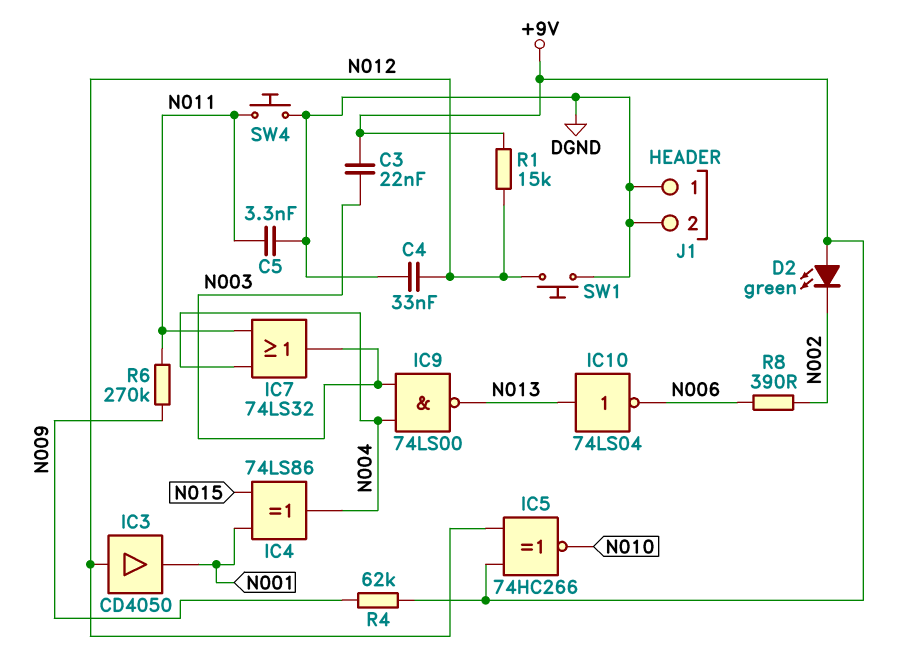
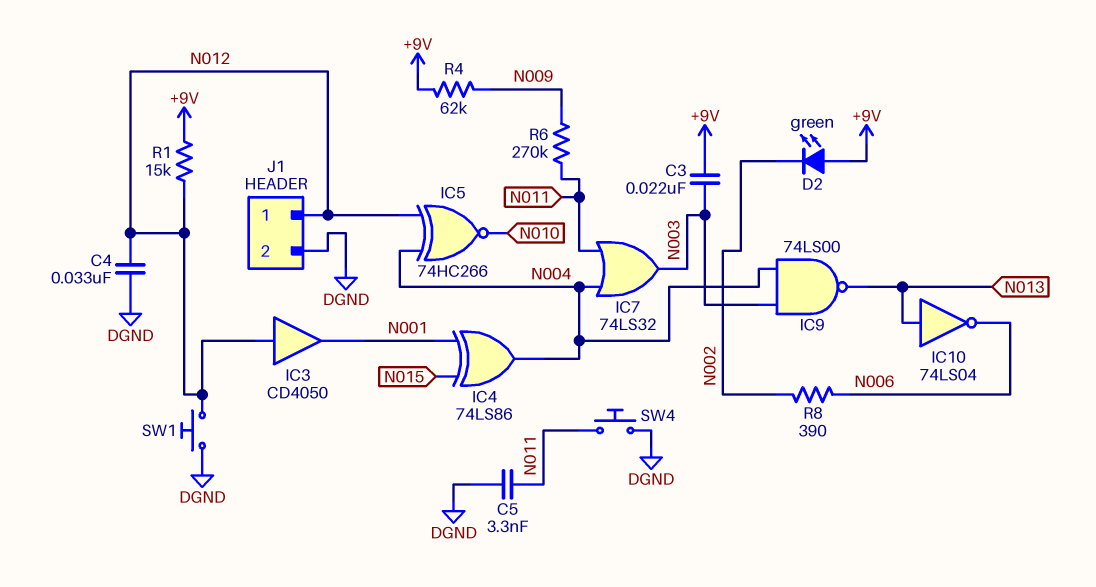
IC5: XNOR 74HC266 (in +9V, in N012, out N010) -> XNOR 74HC266 (in N004, in N012, out N010)
J1 pin 1: DGND -> N012

